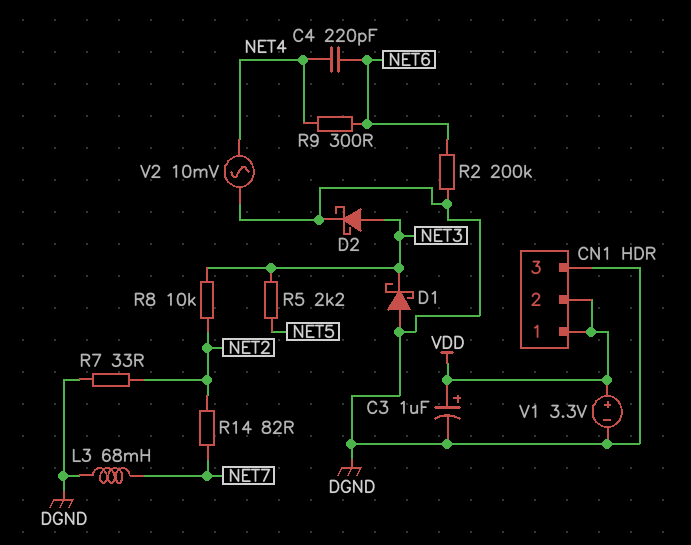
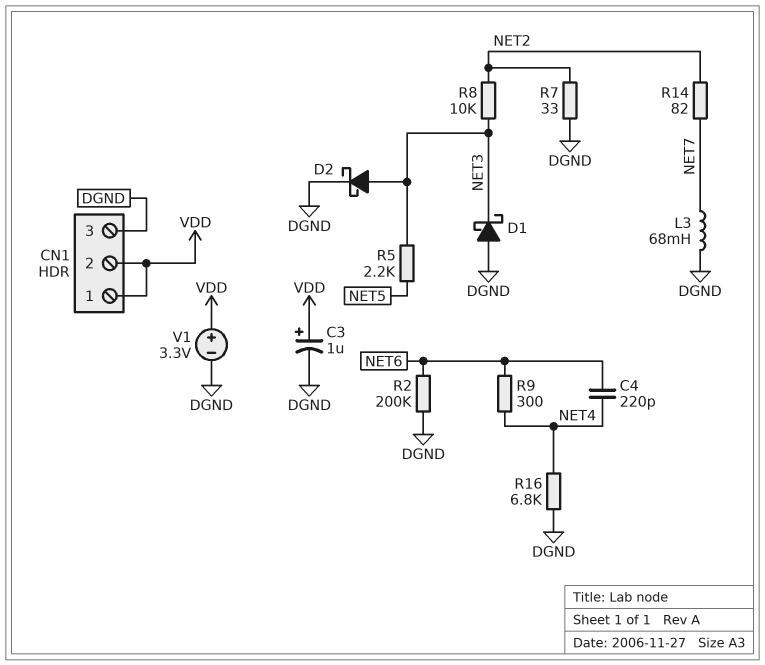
R16: none -> 6.8k (DGND, NET4)
V2: AC 10mV (DGND, NET4) -> none

